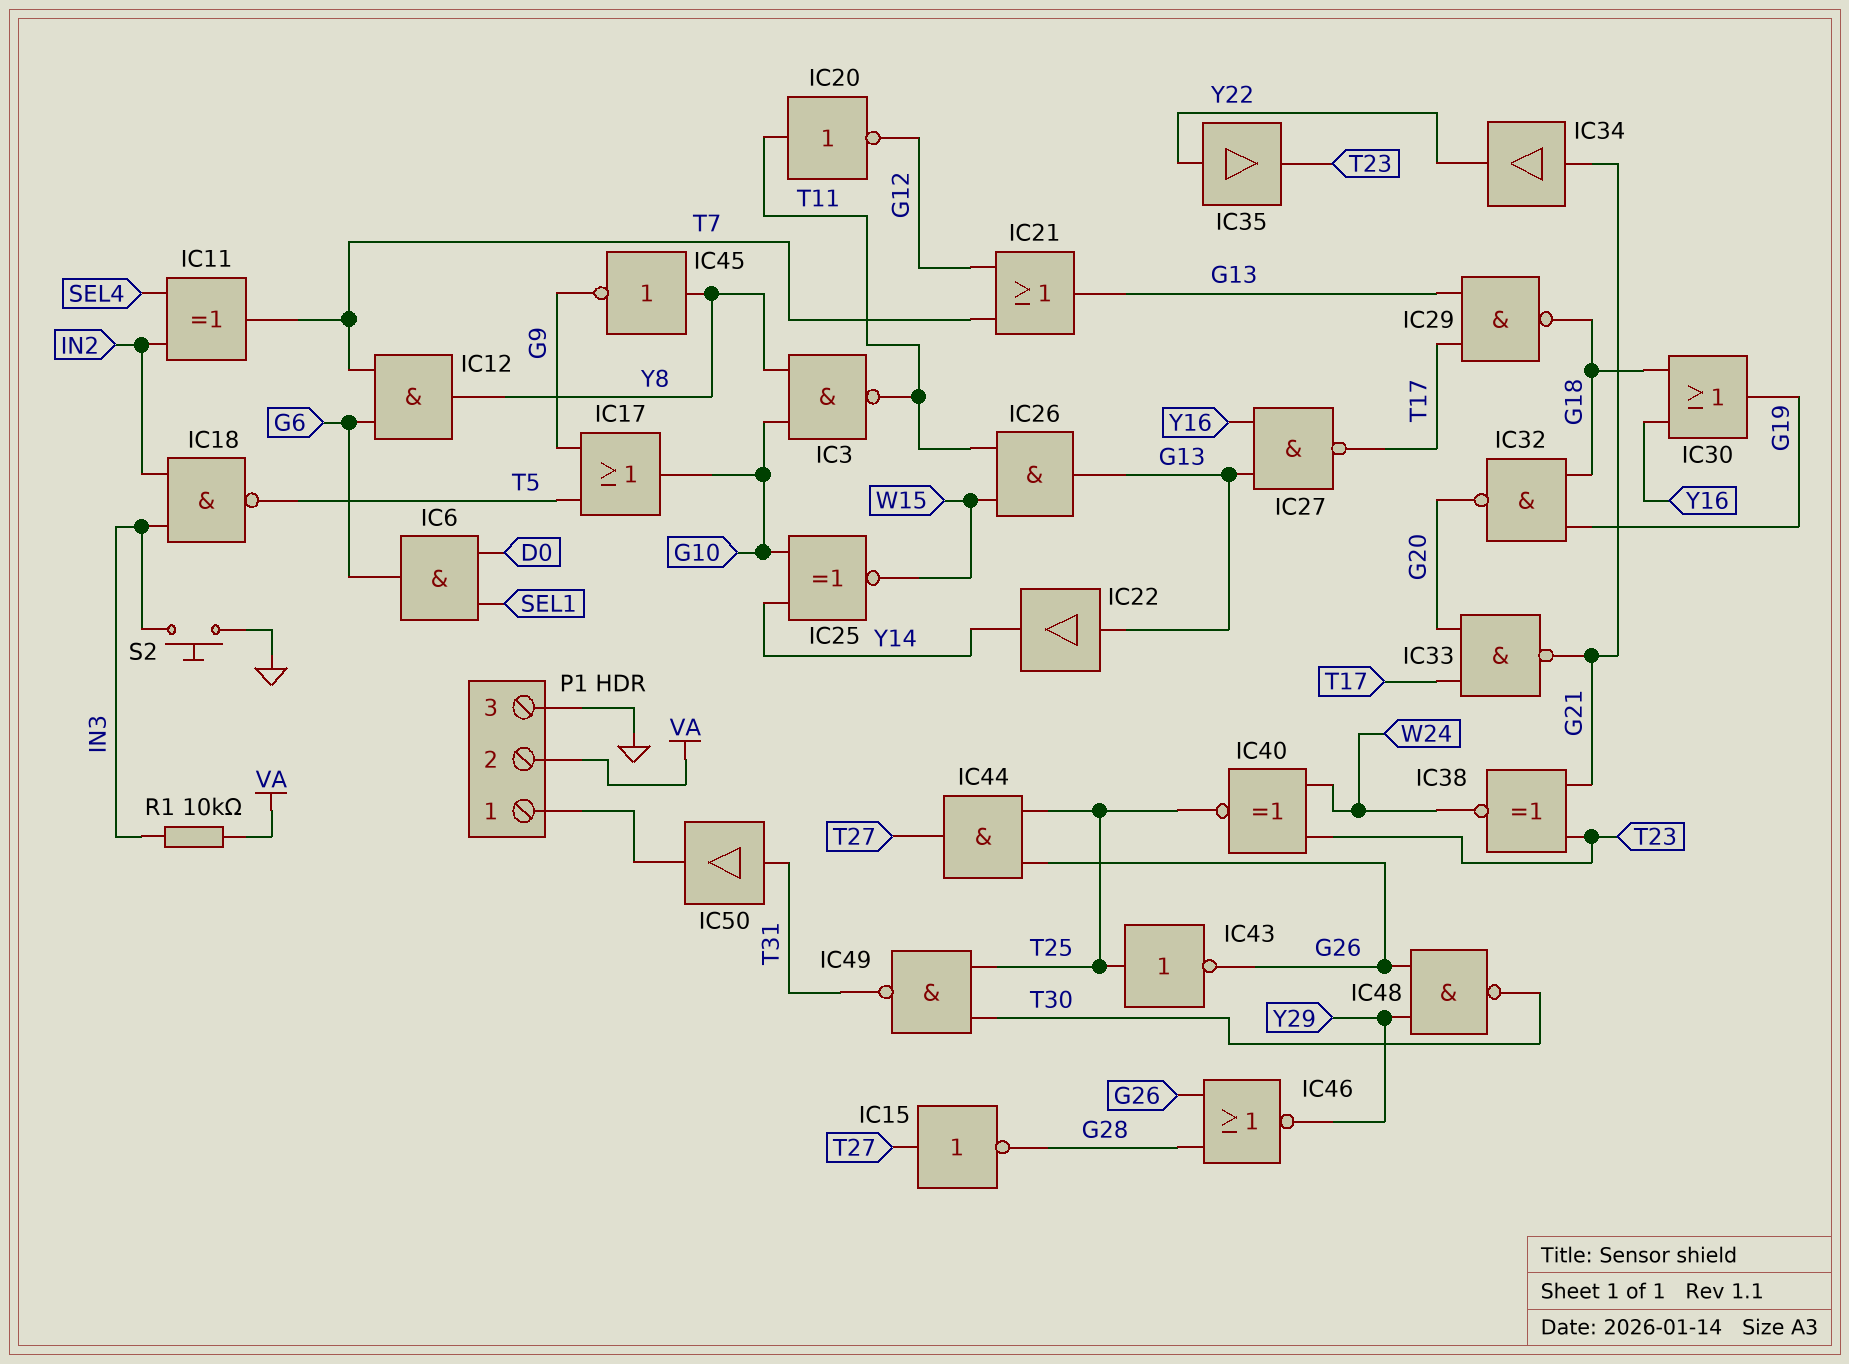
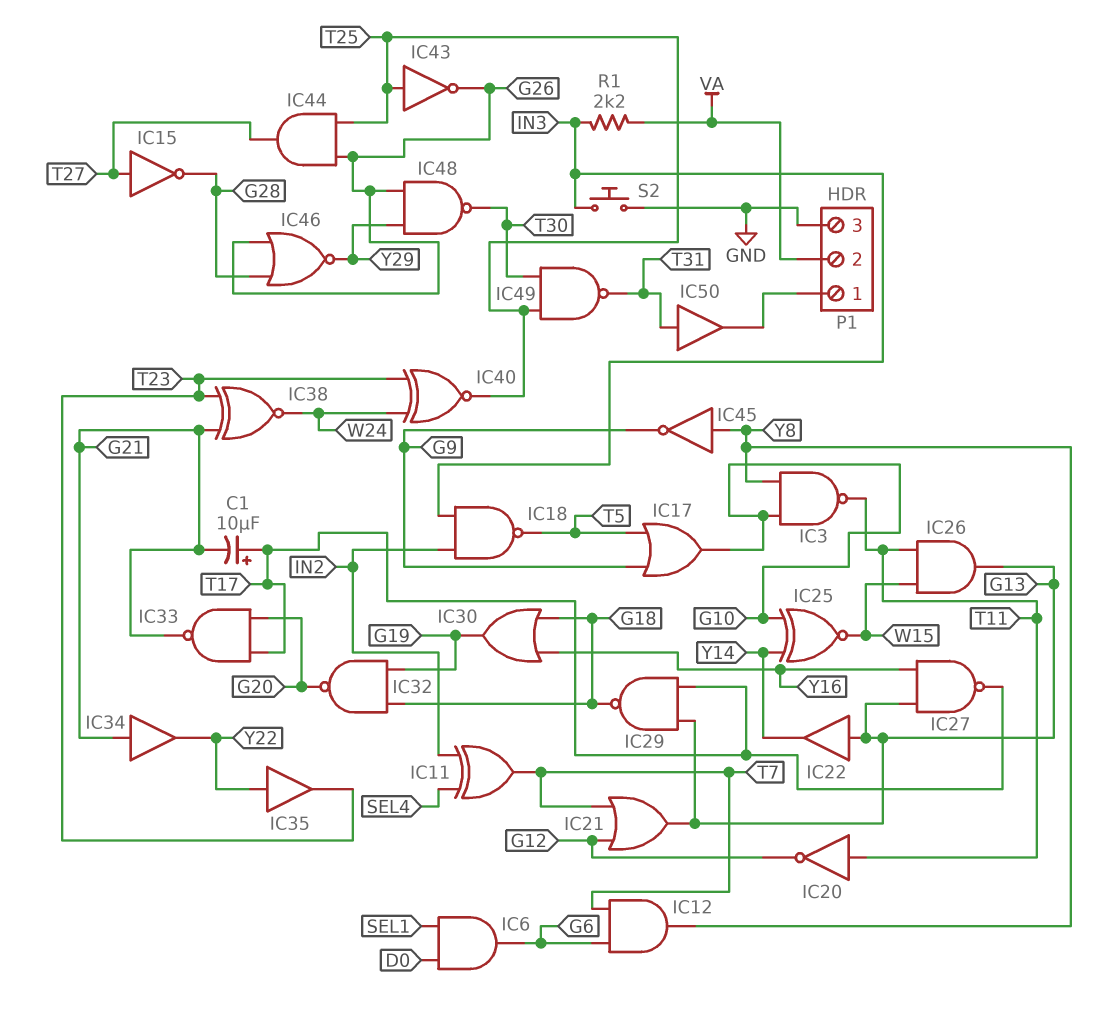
C1: none -> 10uF (plus T17, minus G21)
R1: 10k (IN3, VA) -> 2.2k (IN3, VA)

